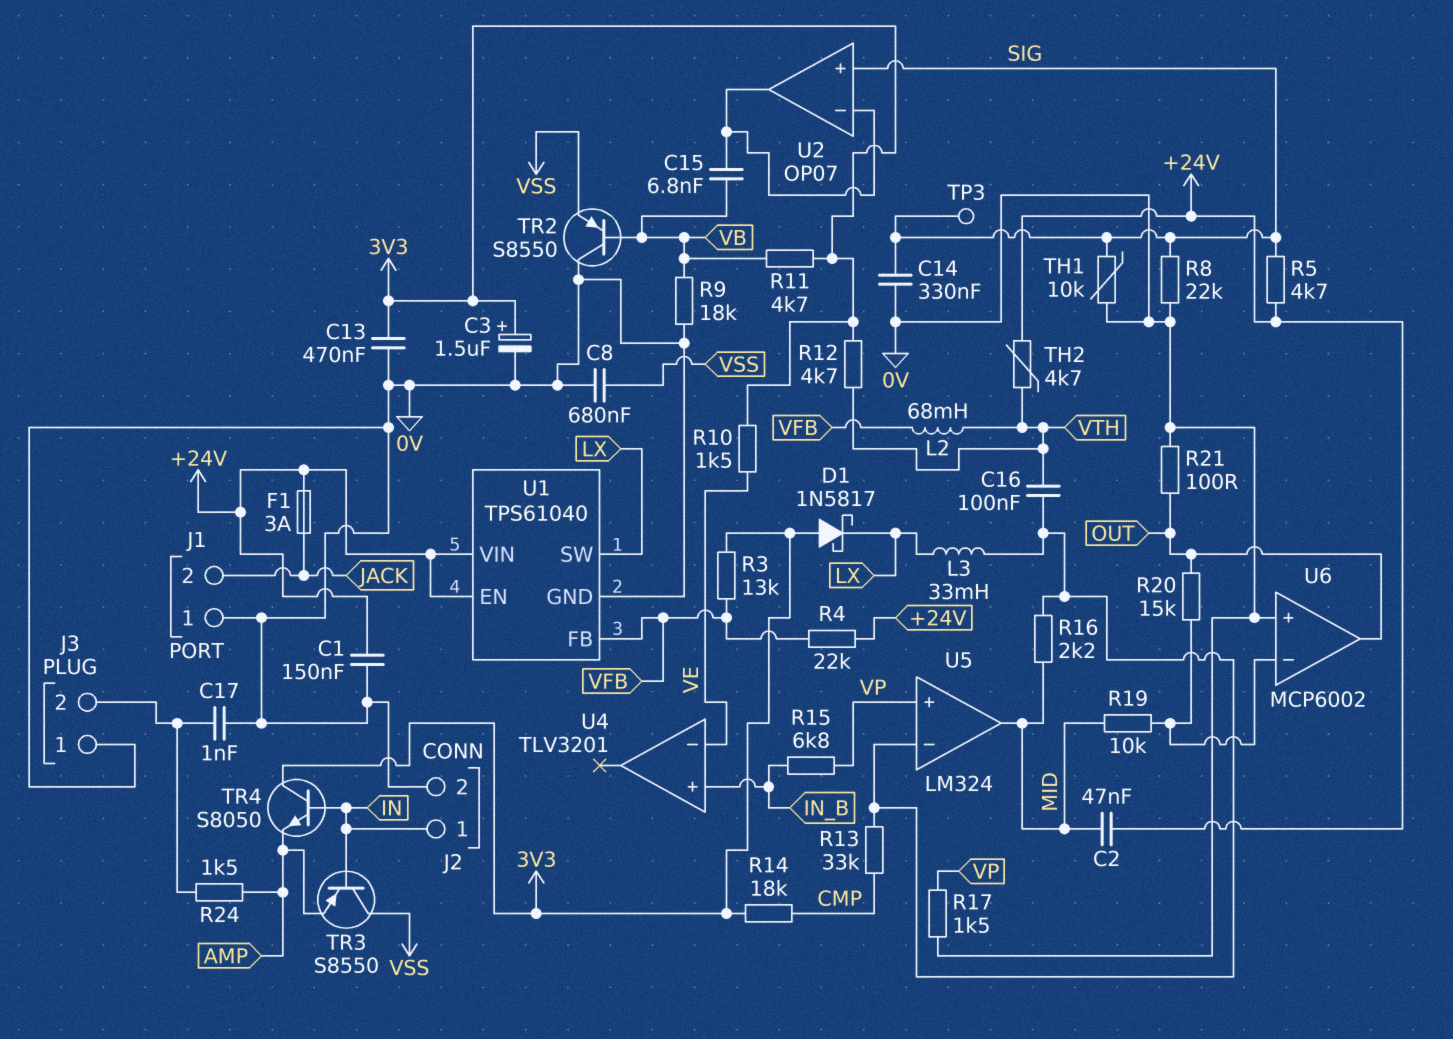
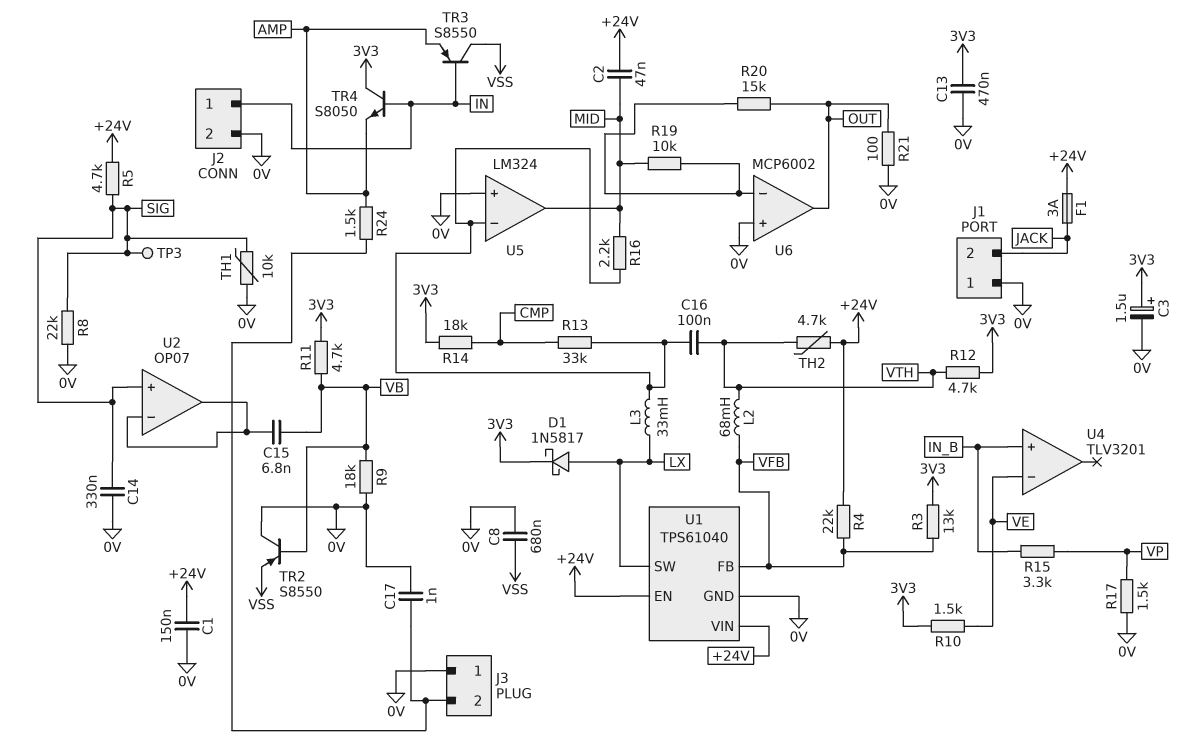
D1: schottky 1N5817 (A 3V3, K LX) -> schottky 1N5817 (A LX, K 3V3)
R15: 6.8k (IN_B, VP) -> 3.3k (IN_B, VP)
U5 pin in+: VP -> 0V

